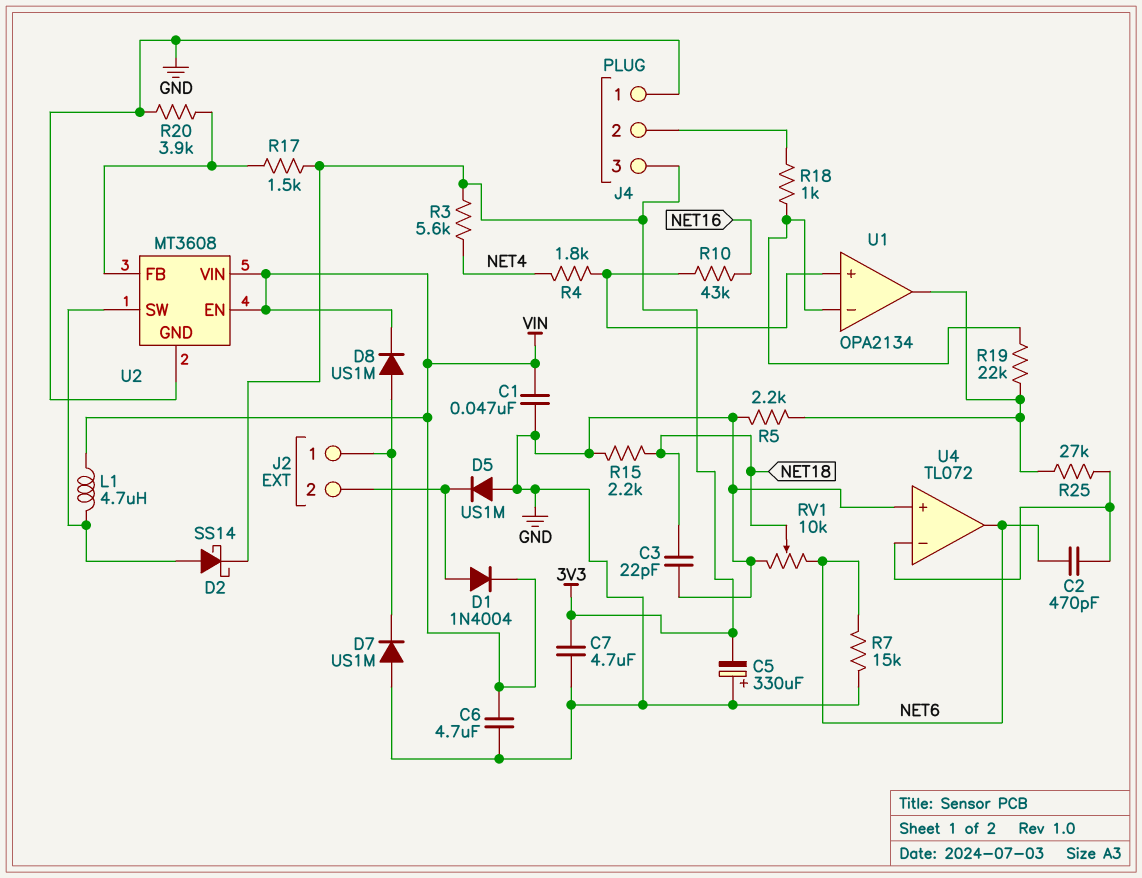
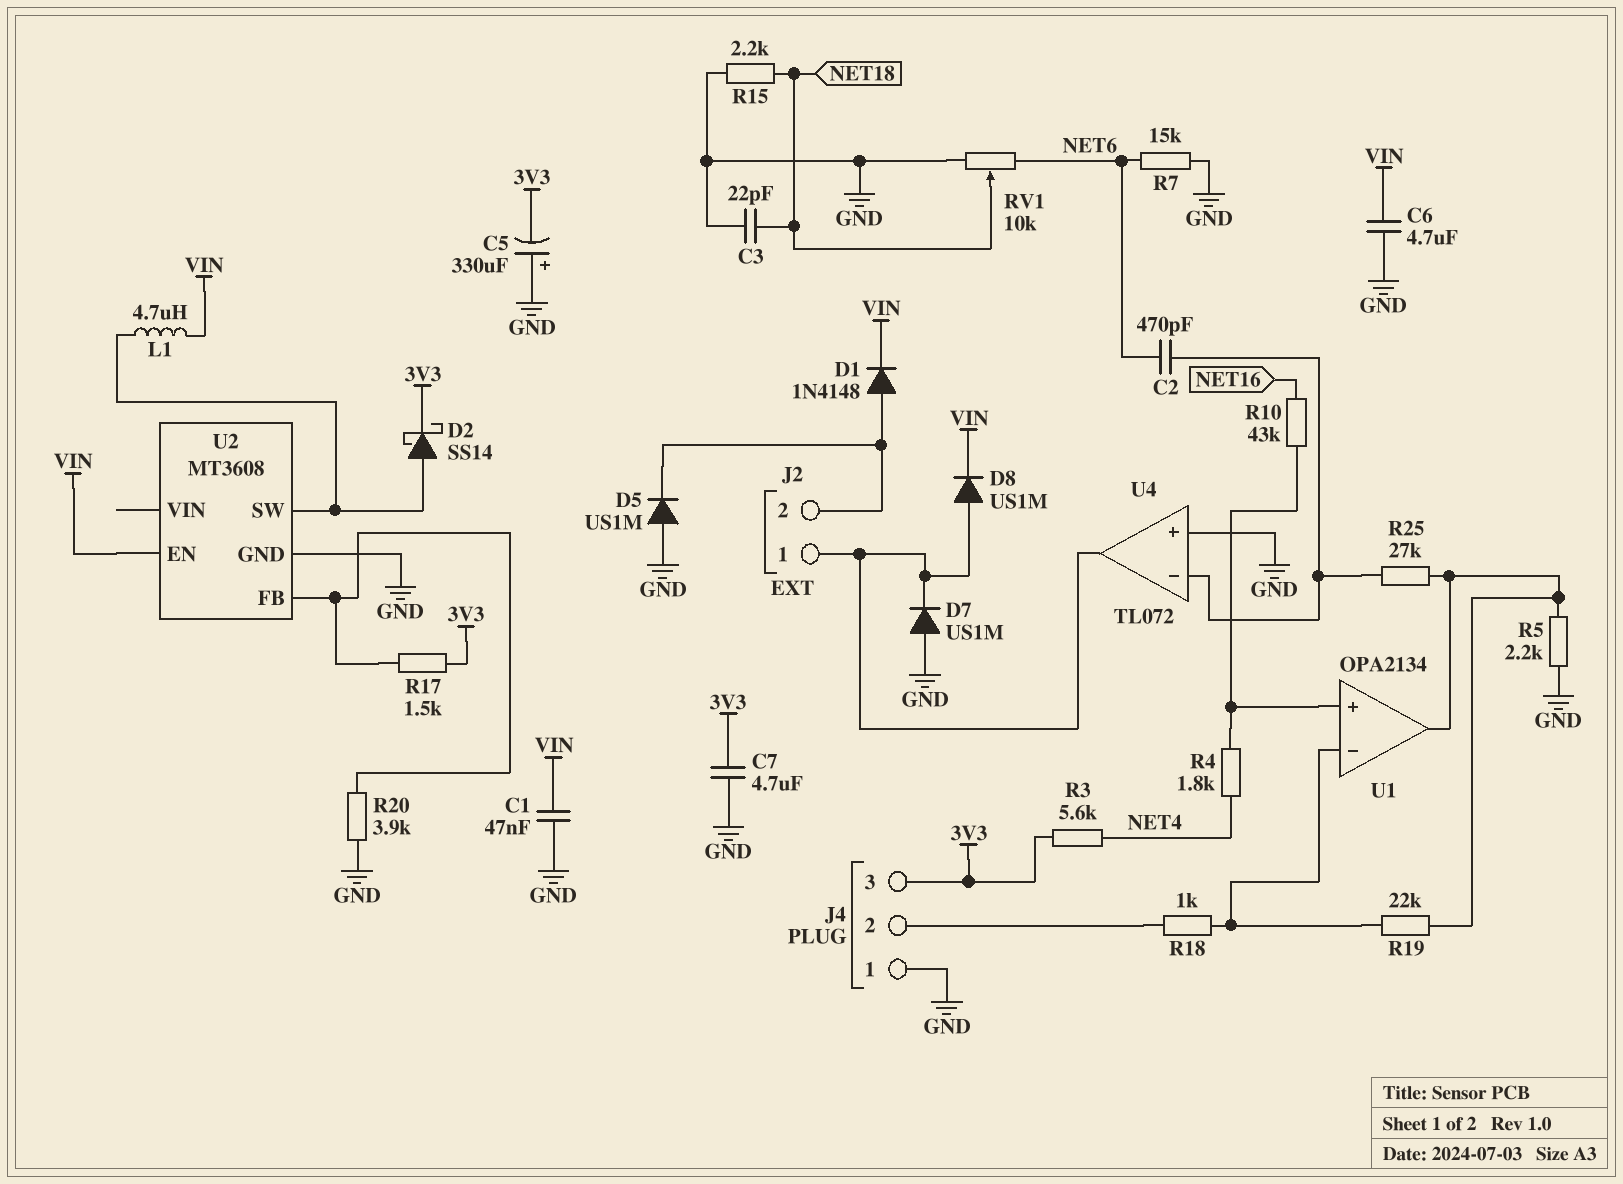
D1: diode 1N4004 (A J2/2, K VIN) -> diode 1N4148 (A J2/2, K VIN)
U2 pin VIN: VIN -> none
U4 pin out: NET6 -> J2/1

